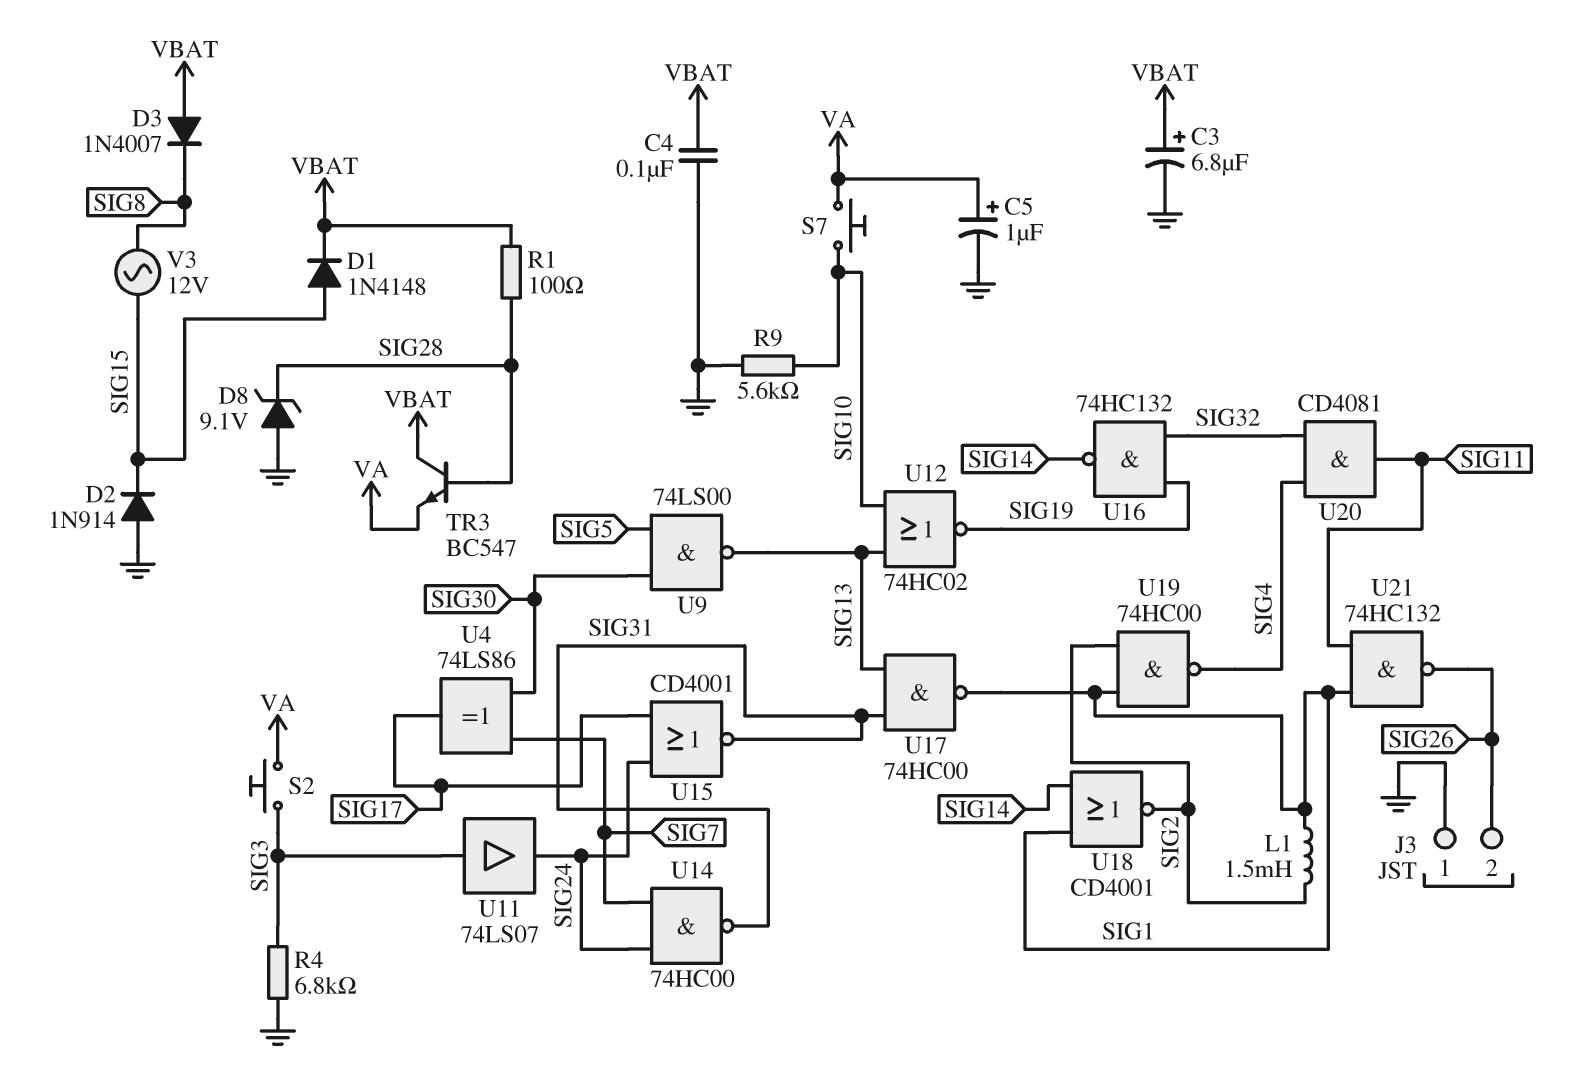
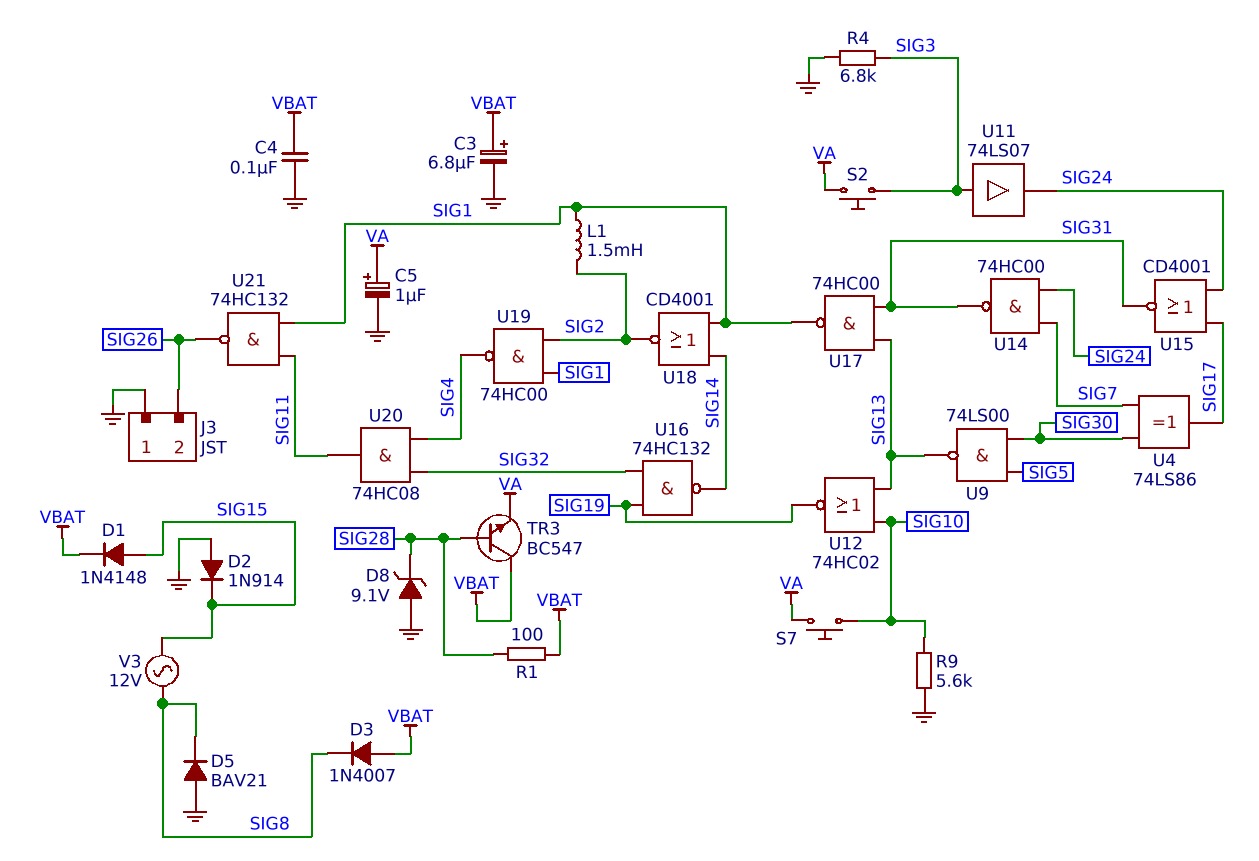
D5: none -> diode BAV21 (A GND, K SIG8)
U20: AND CD4081 (in SIG4, in SIG32, out SIG11) -> AND 74HC08 (in SIG4, in SIG32, out SIG11)

